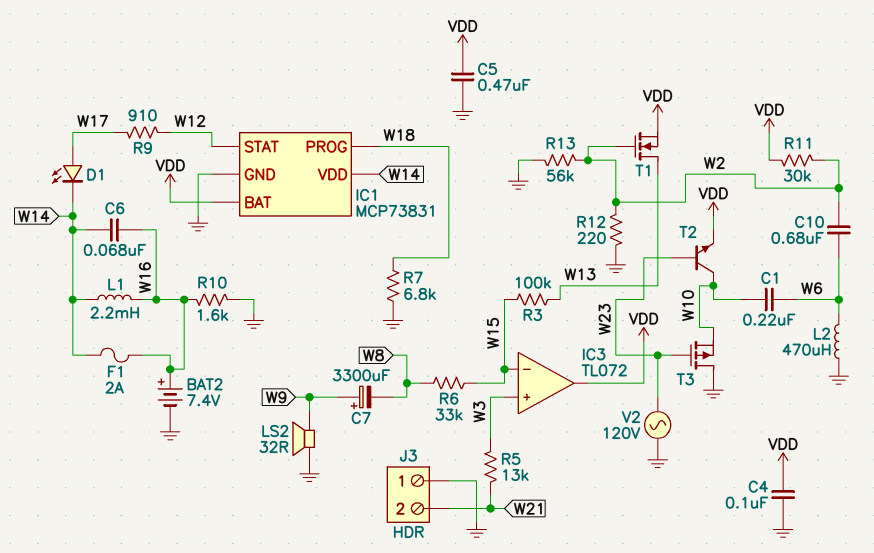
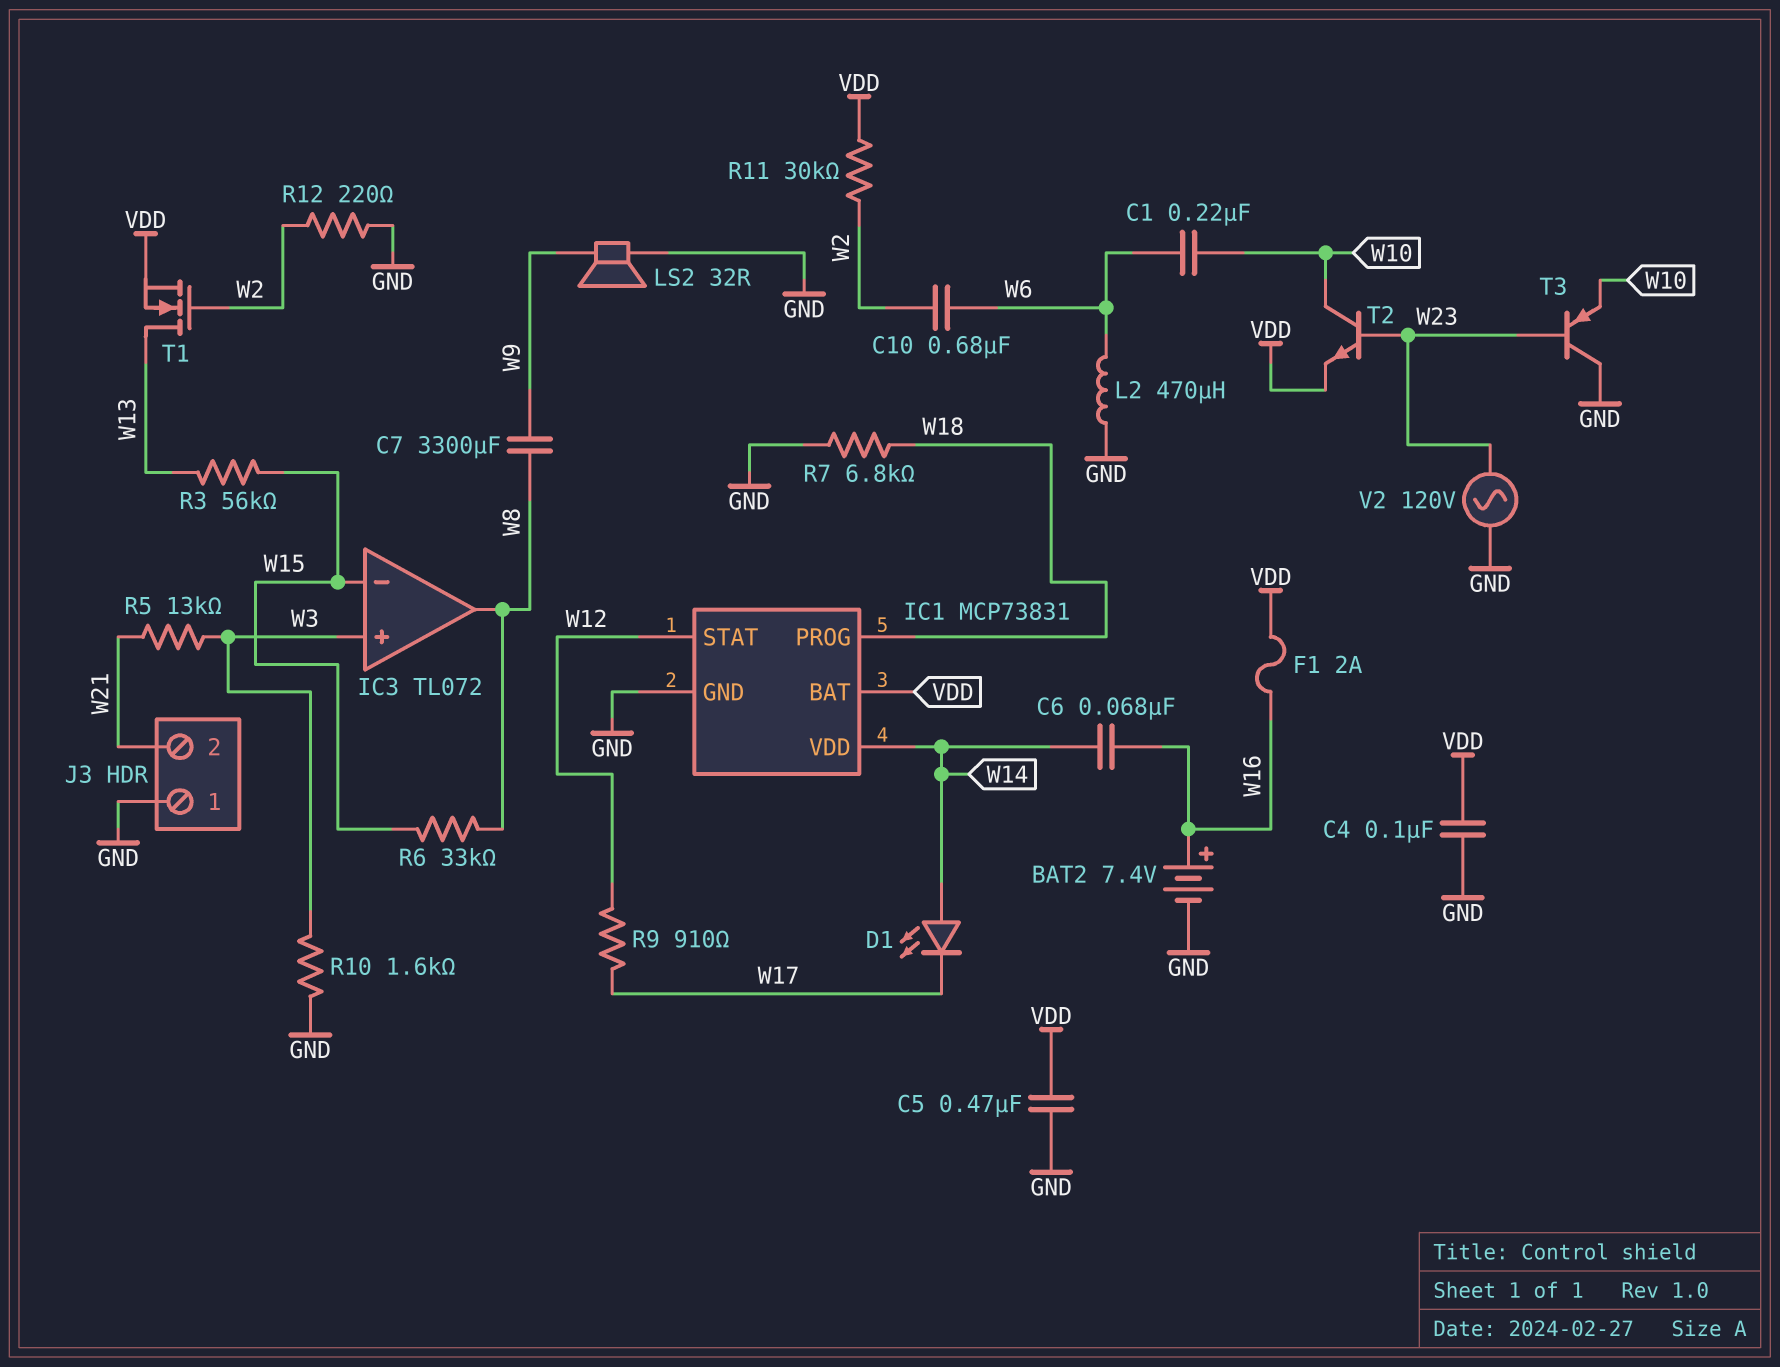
C7: 3300uF (plus W9, minus W8) -> 3300uF (W8, W9)
D1: LED (A W17, K W14) -> LED (A W14, K W17)
F1: 2A (W14, W16) -> 2A (VDD, W16)
IC3 pin out: VDD -> W8
L1: 2.2mH (W14, W16) -> none
R3: 100k (W13, W15) -> 56k (W13, W15)
R10: 1.6k (GND, W16) -> 1.6k (GND, W3)
R13: 56k (GND, W2) -> none
T3: PMOS (G W23, D GND, S W10) -> PNP (B W23, C GND, E W10)

